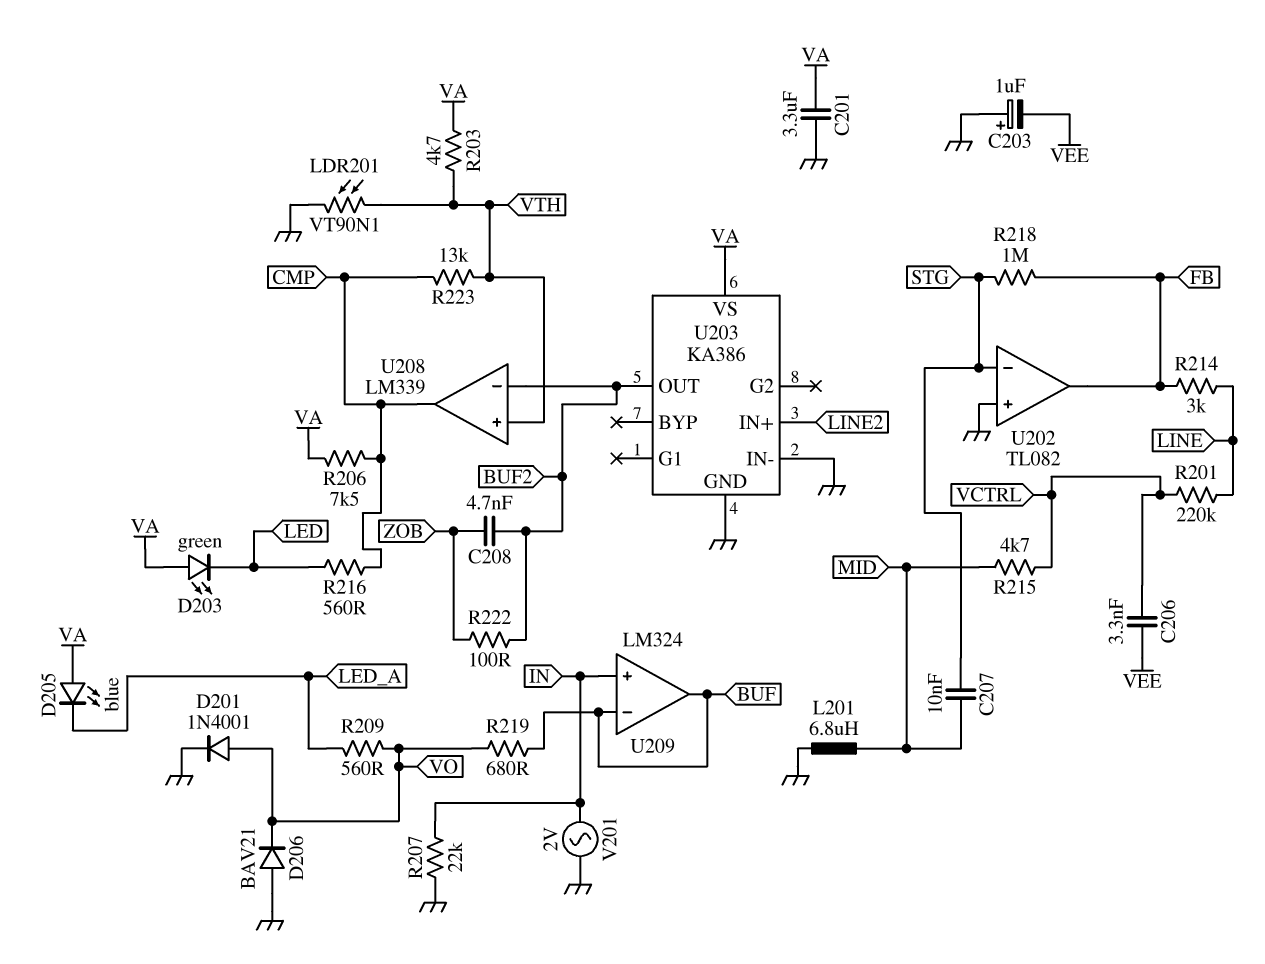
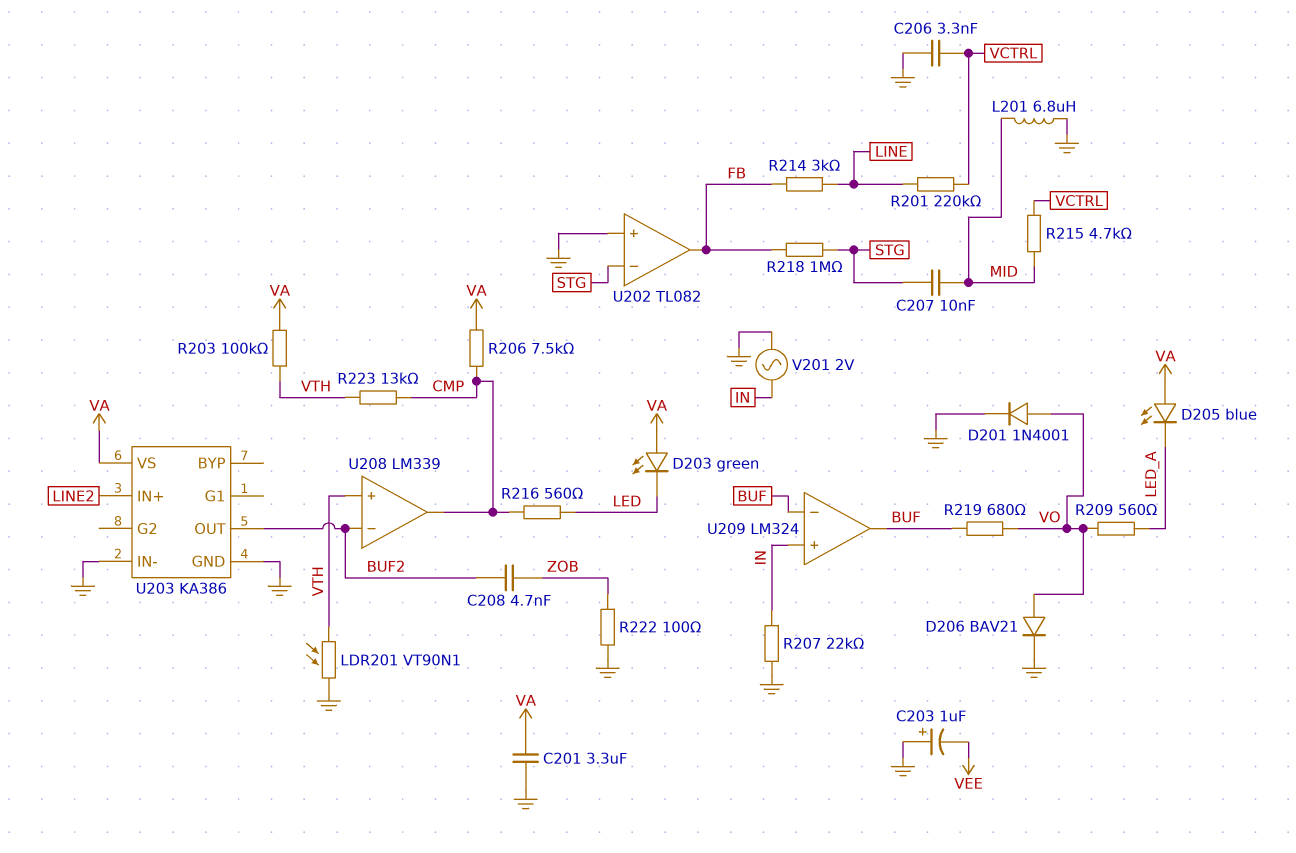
C206: 3.3nF (VCTRL, VEE) -> 3.3nF (GND, VCTRL)
D206: diode BAV21 (A GND, K VO) -> diode BAV21 (A VO, K GND)
R203: 4.7k (VA, VTH) -> 100k (VA, VTH)
R222: 100 (BUF2, ZOB) -> 100 (GND, ZOB)

